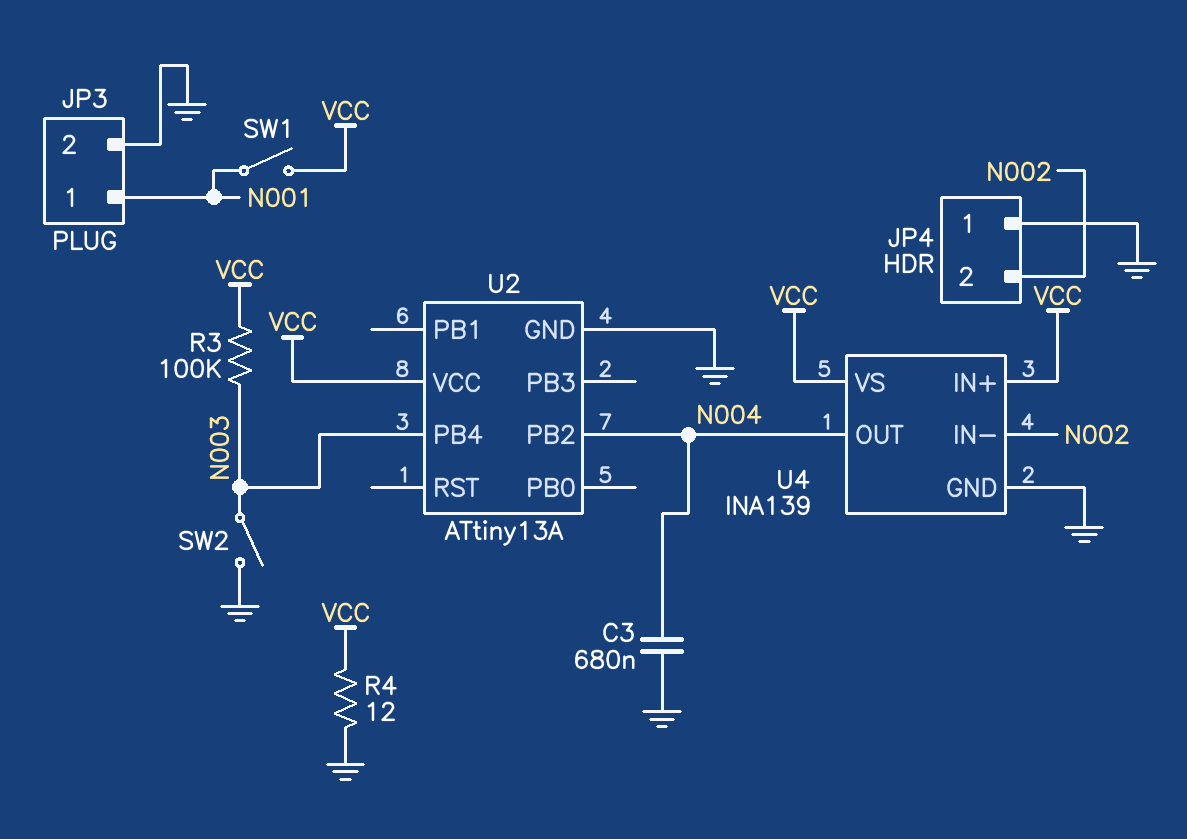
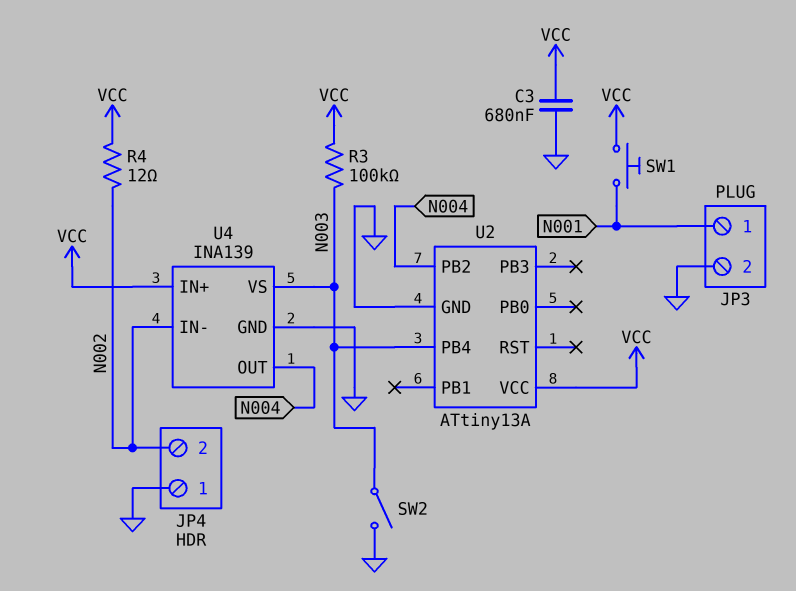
C3: 680nF (GND, N004) -> 680nF (GND, VCC)
R4: 12 (GND, VCC) -> 12 (N002, VCC)
SW1: switch (N001, VCC) -> button (N001, VCC)
U4 pin VS: VCC -> N003

